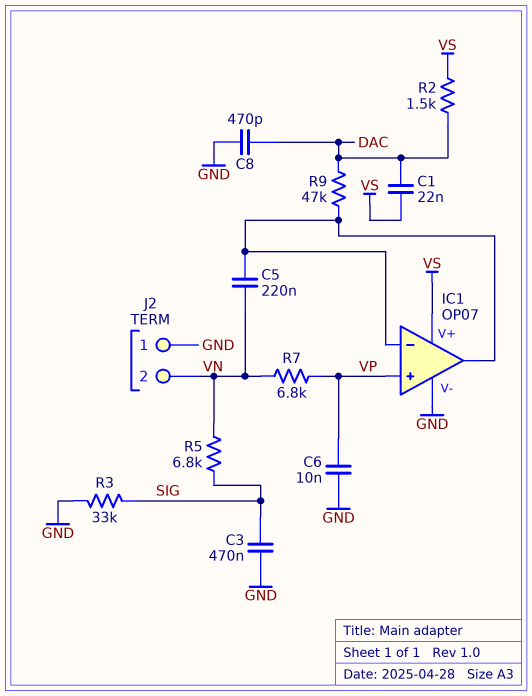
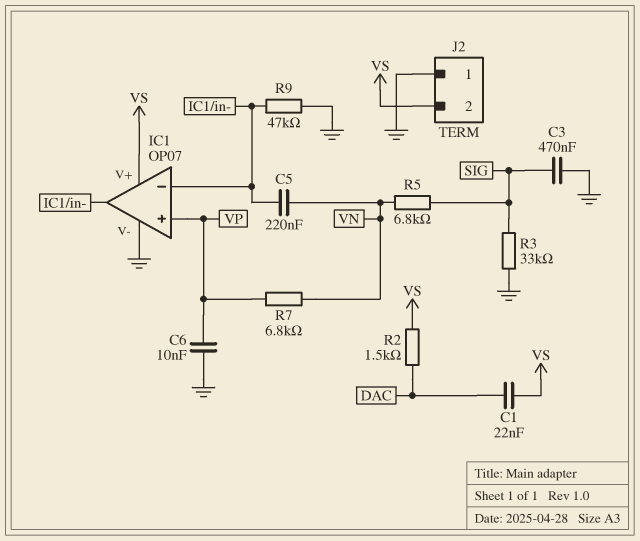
C8: 470pF (DAC, GND) -> none
J2 pin 2: VN -> VS
R9: 47k (DAC, IC1/in-) -> 47k (GND, IC1/in-)

